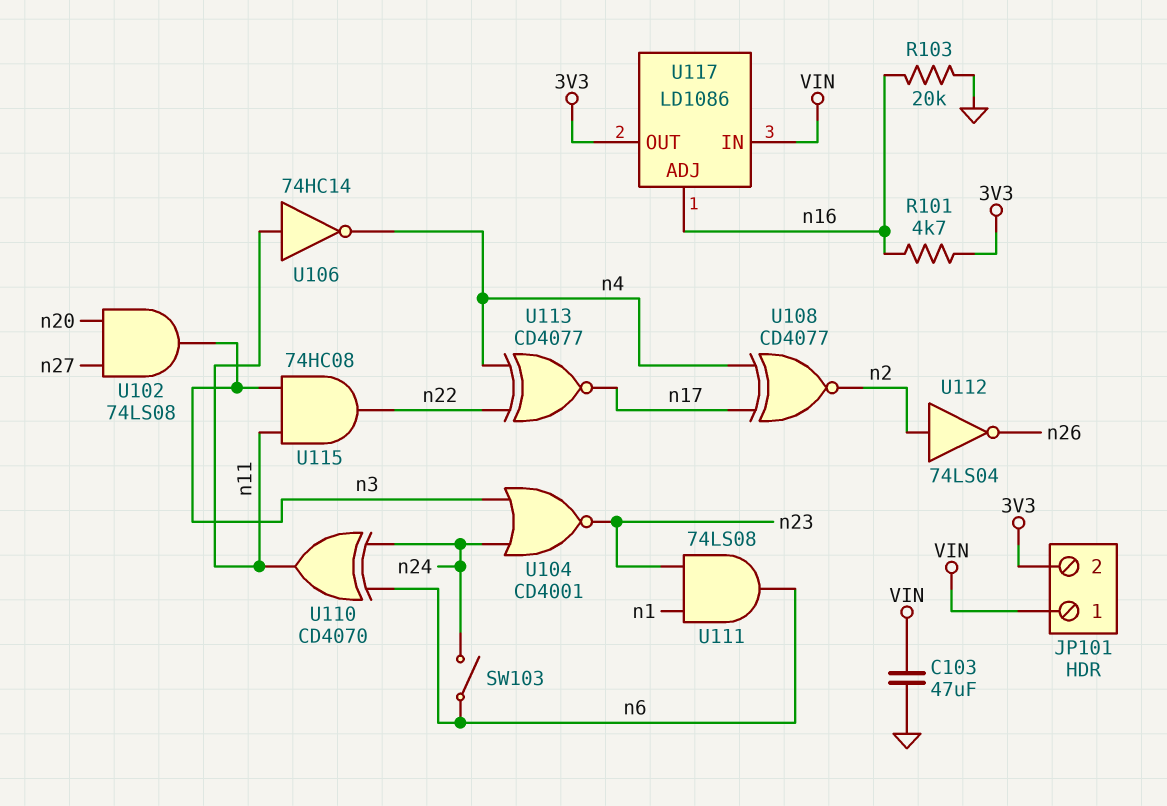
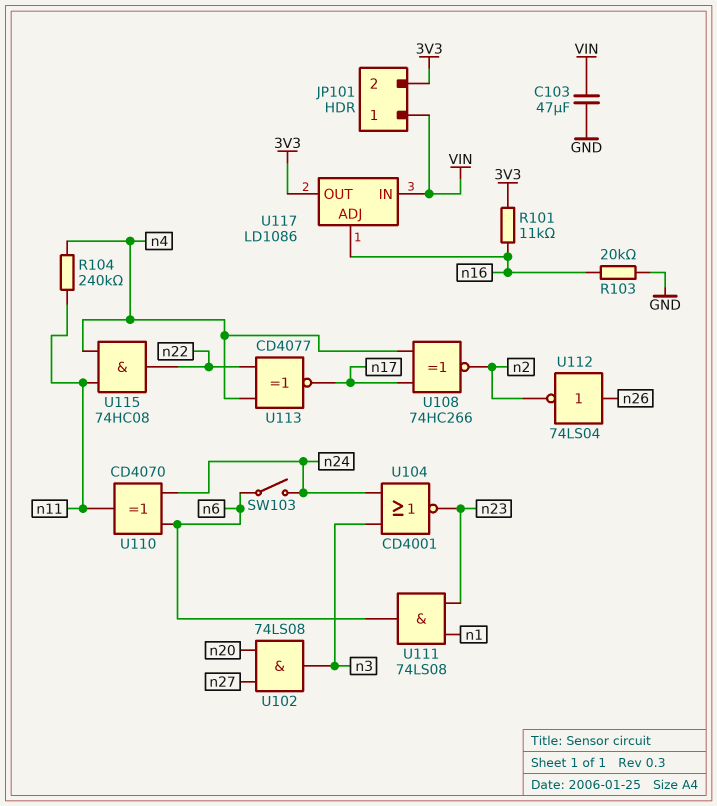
R101: 4.7k (3V3, n16) -> 11k (3V3, n16)
R104: none -> 240k (n4, n11)
U106: NOT 74HC14 (in n11, out n4) -> none
U108: XNOR CD4077 (in n4, in n17, out n2) -> XNOR 74HC266 (in n4, in n17, out n2)
U112: NOT 74LS04 (in n2, out n26) -> NOT 74LS04 (in n26, out n2)
U115: AND 74HC08 (in n3, in n11, out n22) -> AND 74HC08 (in n4, in n11, out n22)

